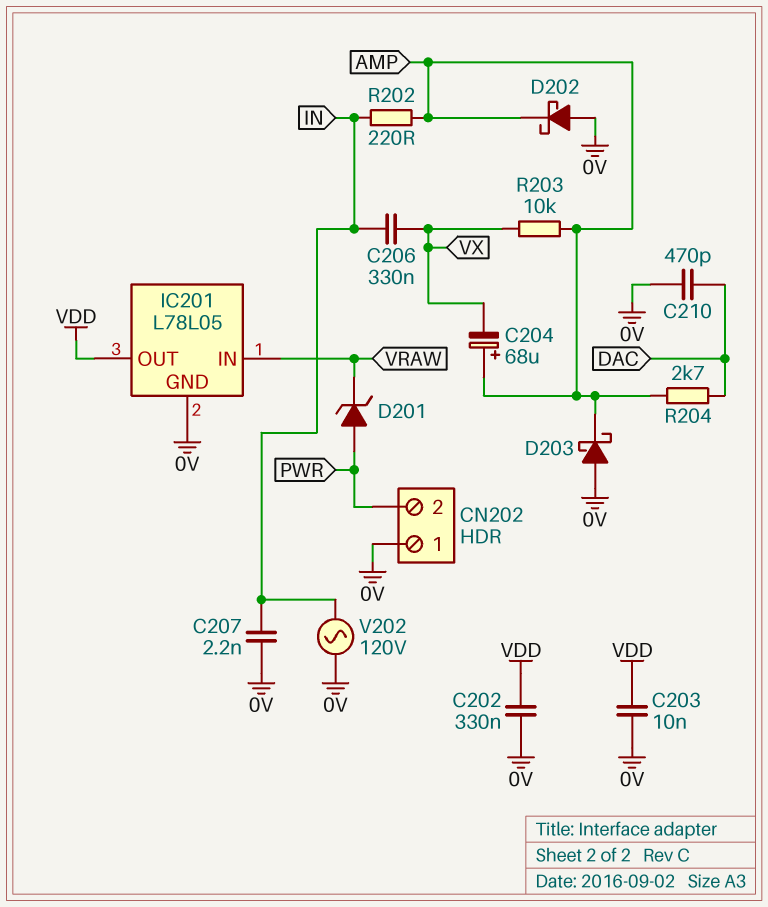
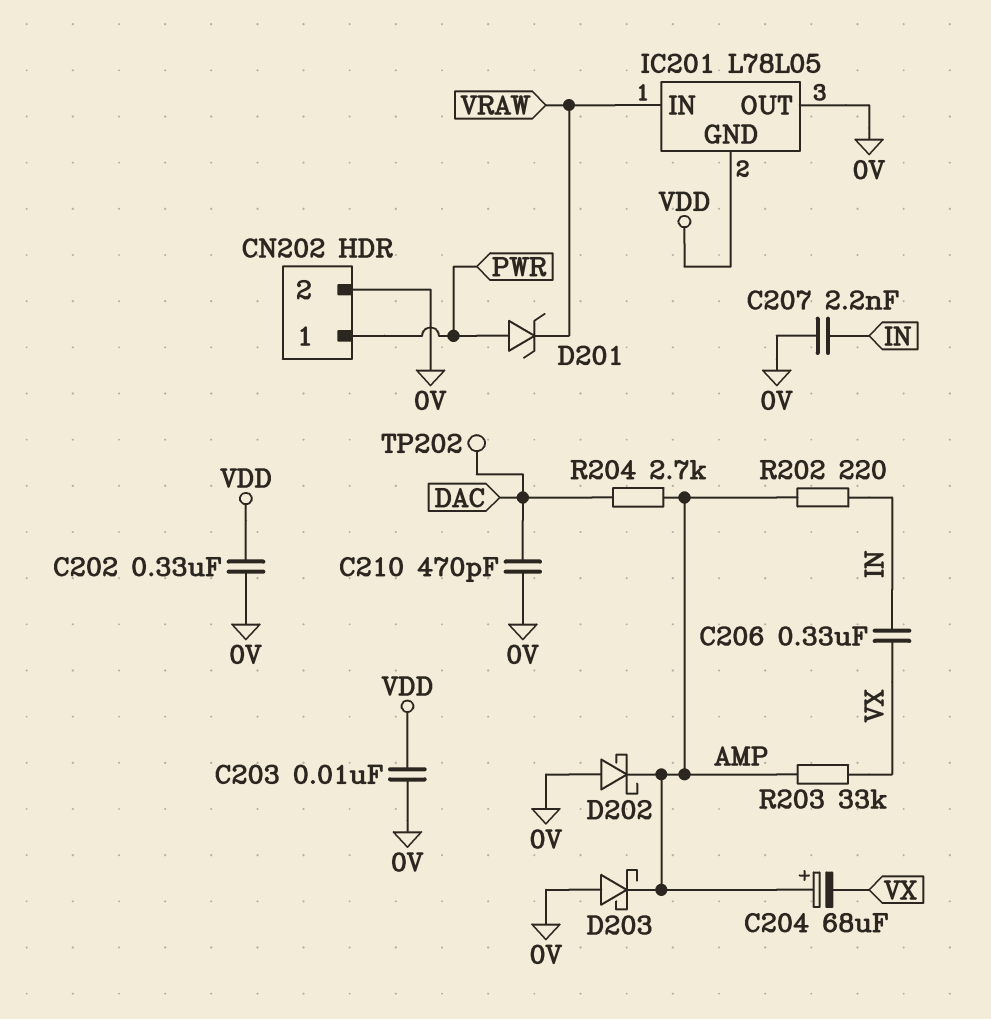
CN202 pin 1: 0V -> PWR
CN202 pin 2: PWR -> 0V
IC201 pin GND: 0V -> VDD
IC201 pin OUT: VDD -> 0V
R203: 10k (AMP, VX) -> 33k (AMP, VX)
TP202: none -> test point (DAC)
V202: AC 120V (0V, IN) -> none

